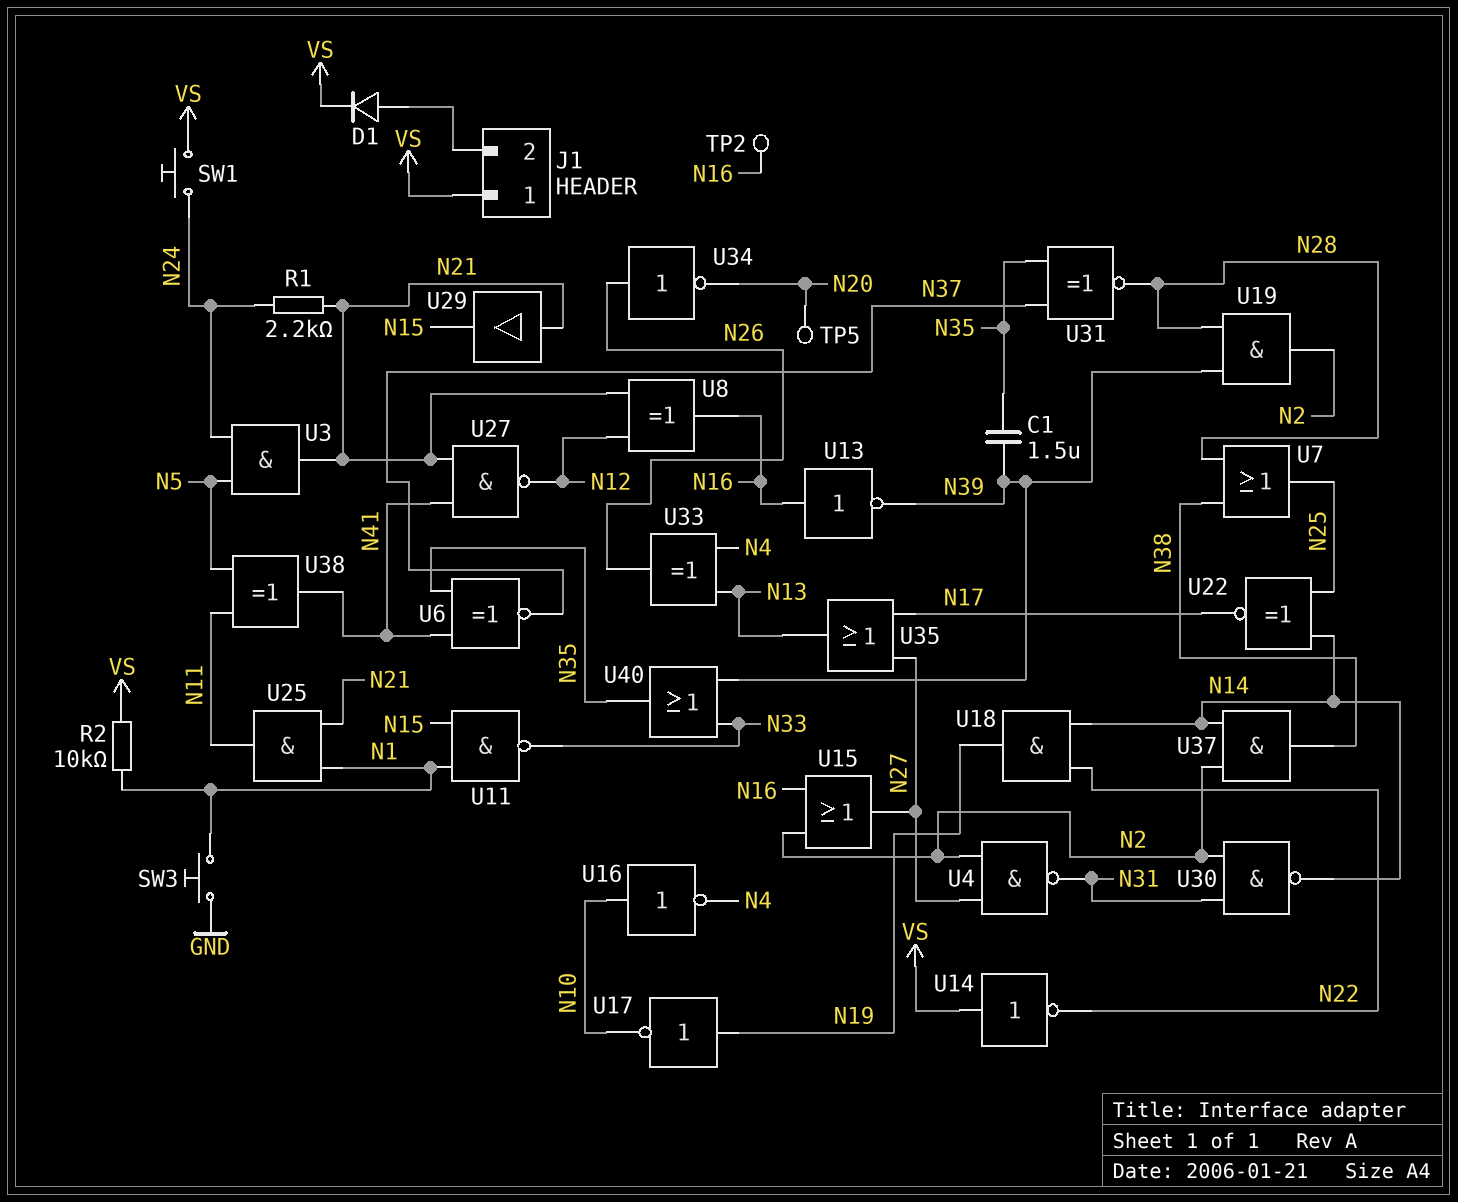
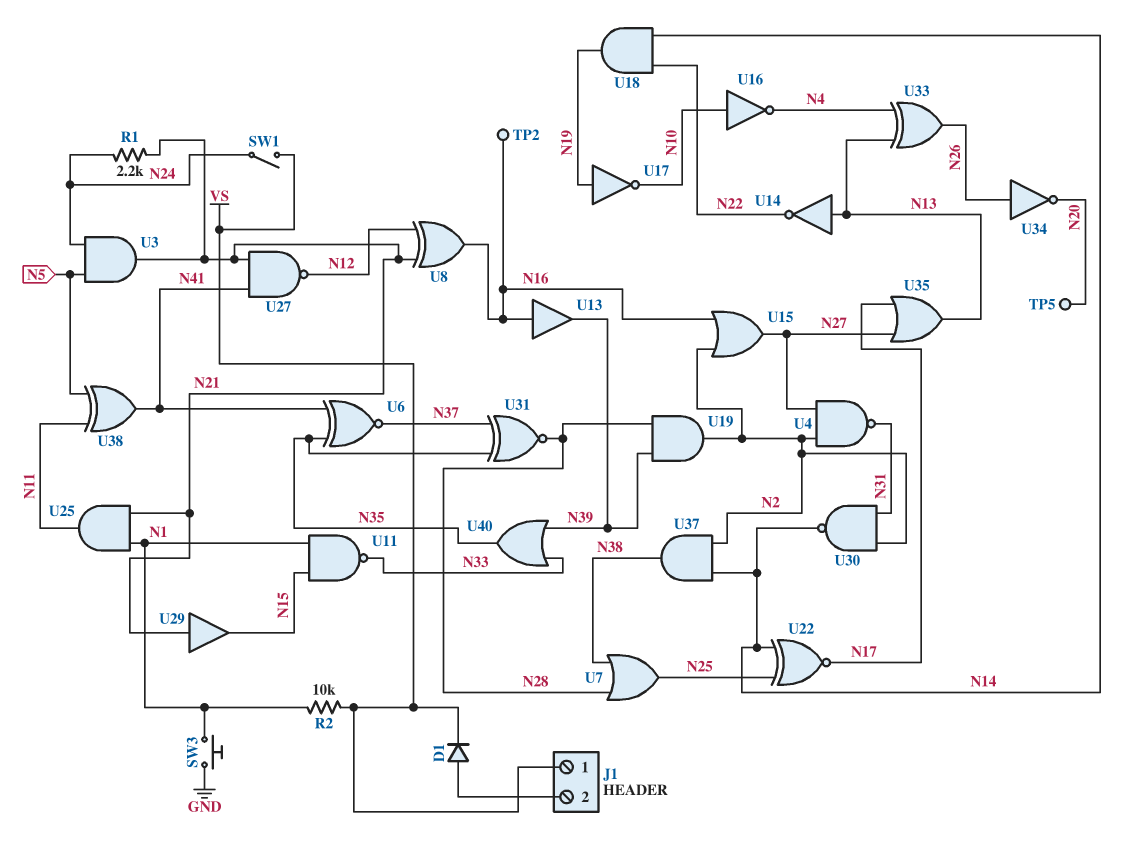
C1: 1.5uF (N35, N39) -> none
SW1: button (N24, VS) -> switch (N24, VS)
U13: NOT (in N16, out N39) -> buffer (in N16, out N39)
U14: NOT (in VS, out N22) -> NOT (in N13, out N22)

